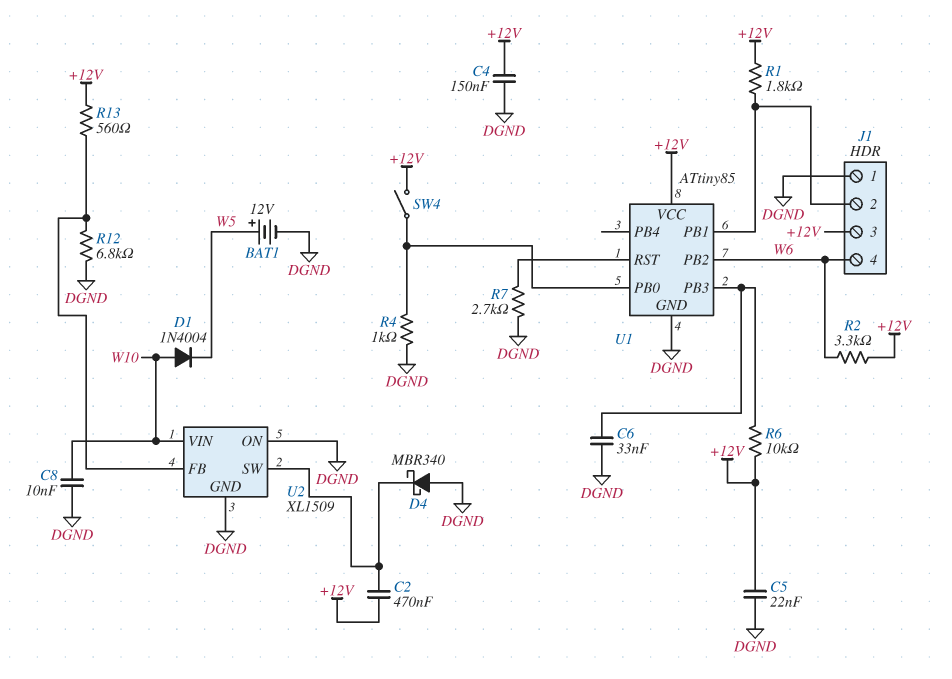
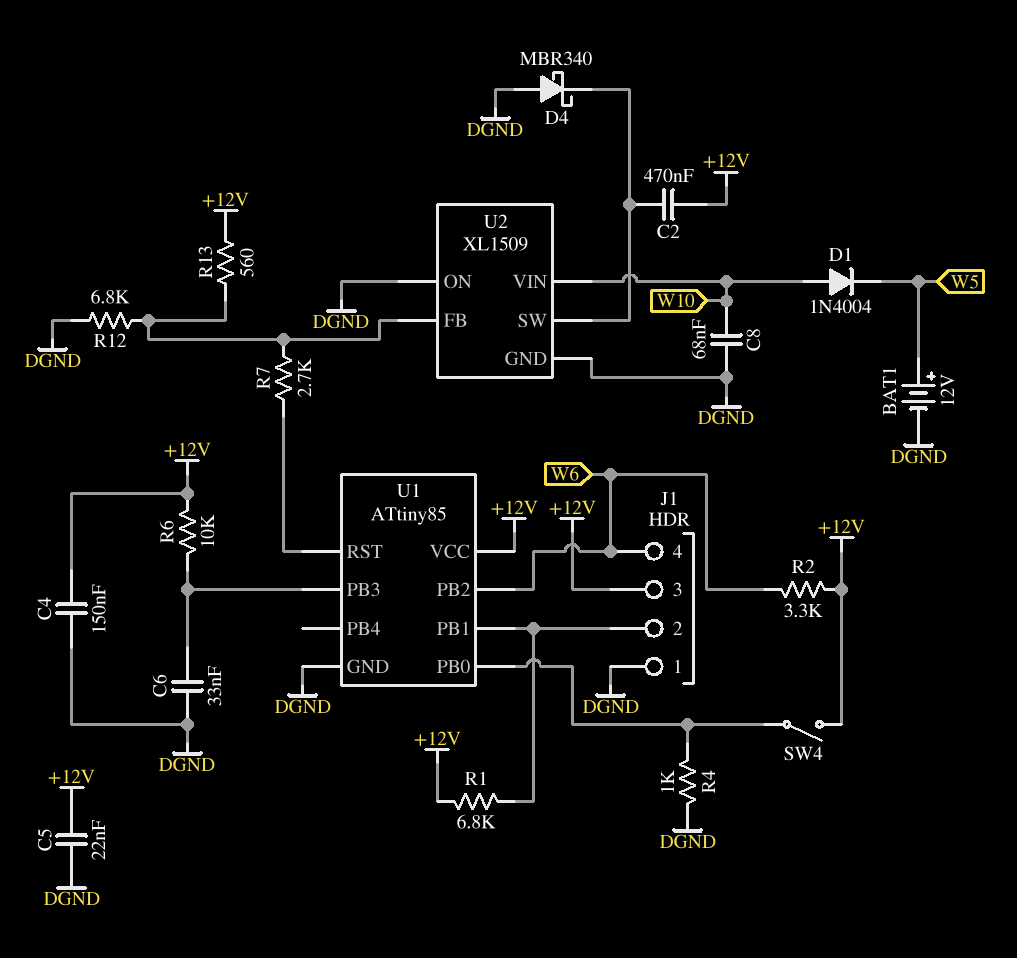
C8: 10nF (DGND, W10) -> 68nF (DGND, W10)
R1: 1.8k (+12V, J1/2) -> 6.8k (+12V, J1/2)
R7: 2.7k (DGND, U1/RST) -> 2.7k (U1/RST, U2/FB)

